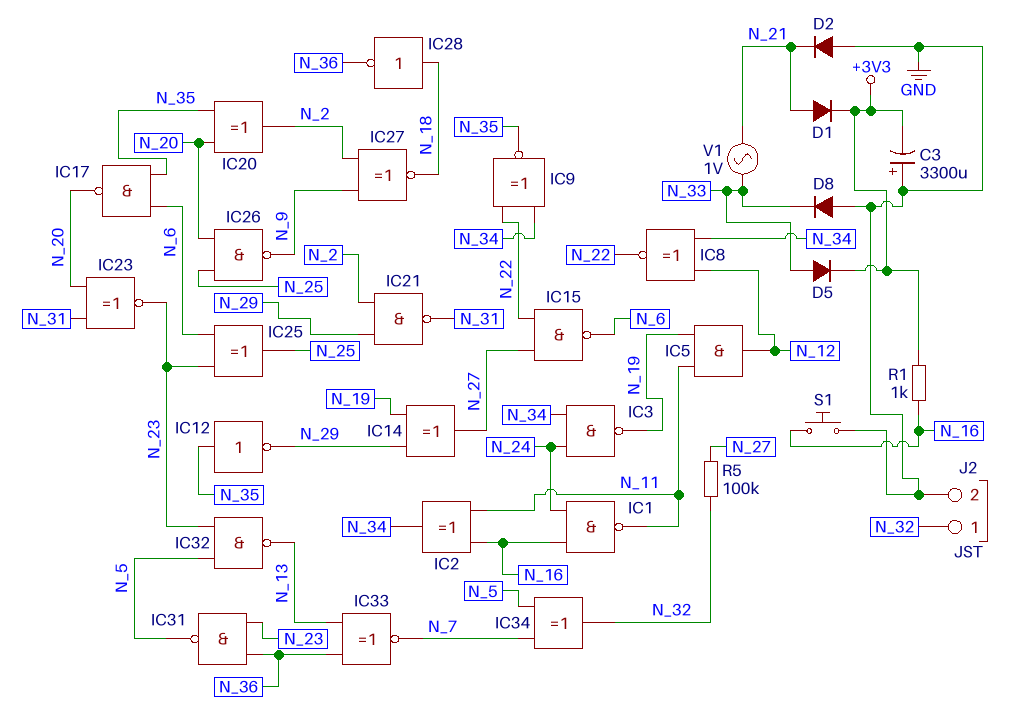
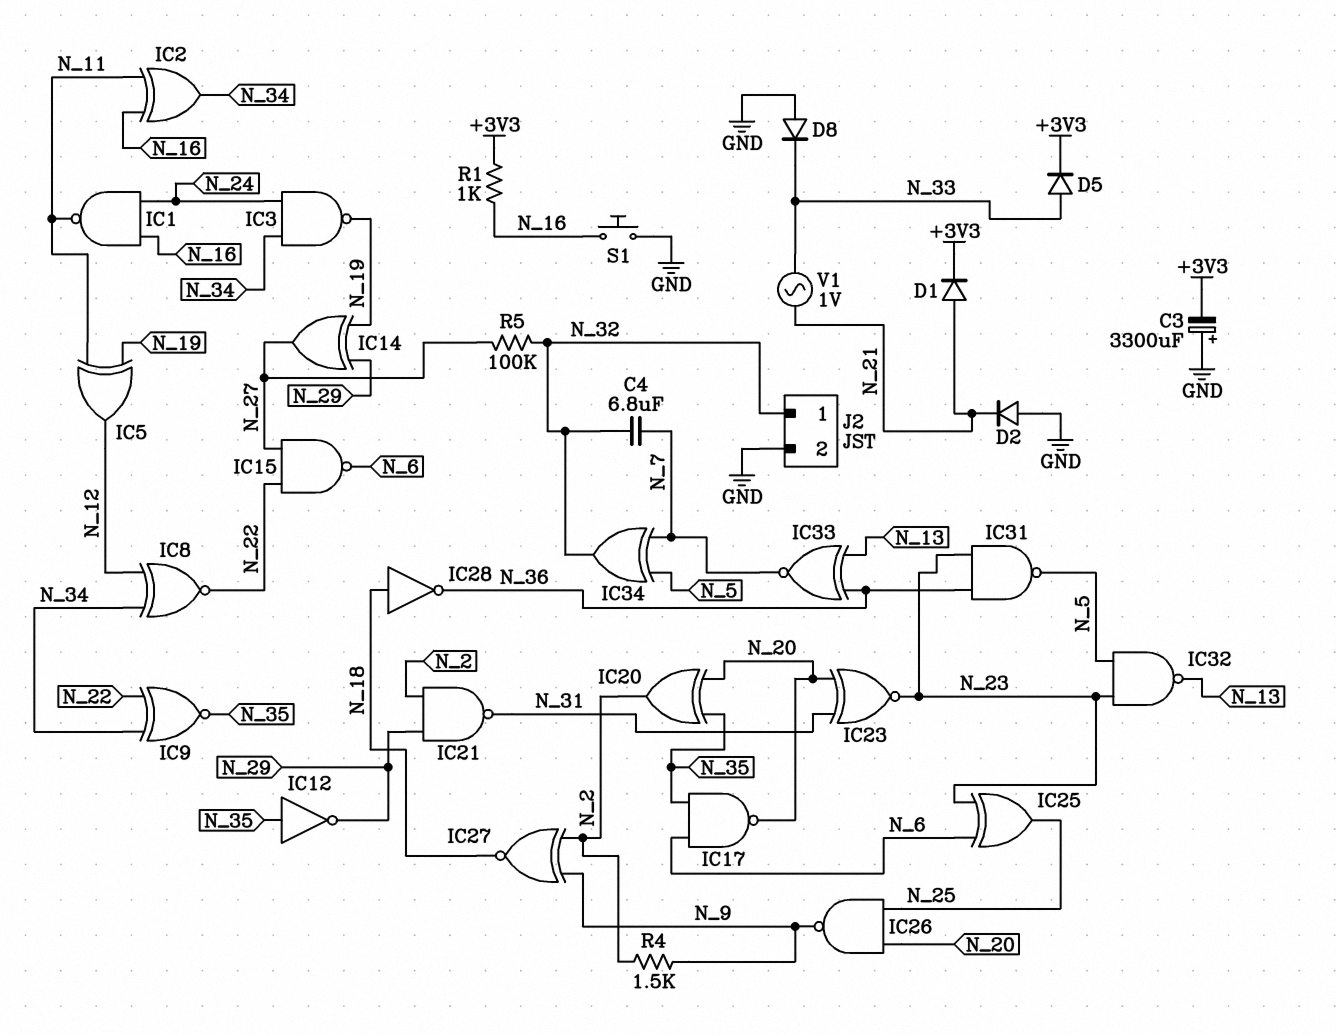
C4: none -> 6.8uF (N_7, N_32)
IC5: AND (in N_11, in N_19, out N_12) -> XOR (in N_11, in N_19, out N_12)
R4: none -> 1.5k (N_2, N_9)

